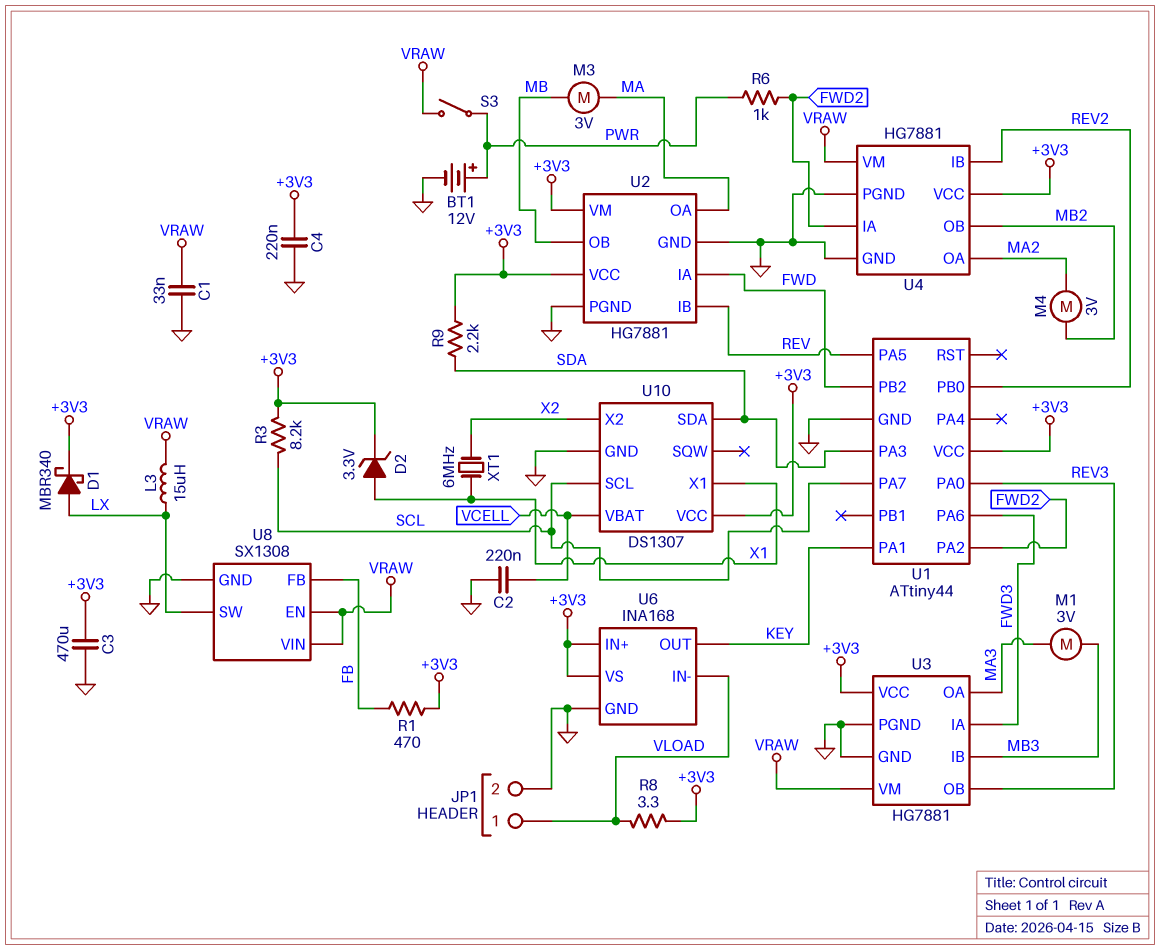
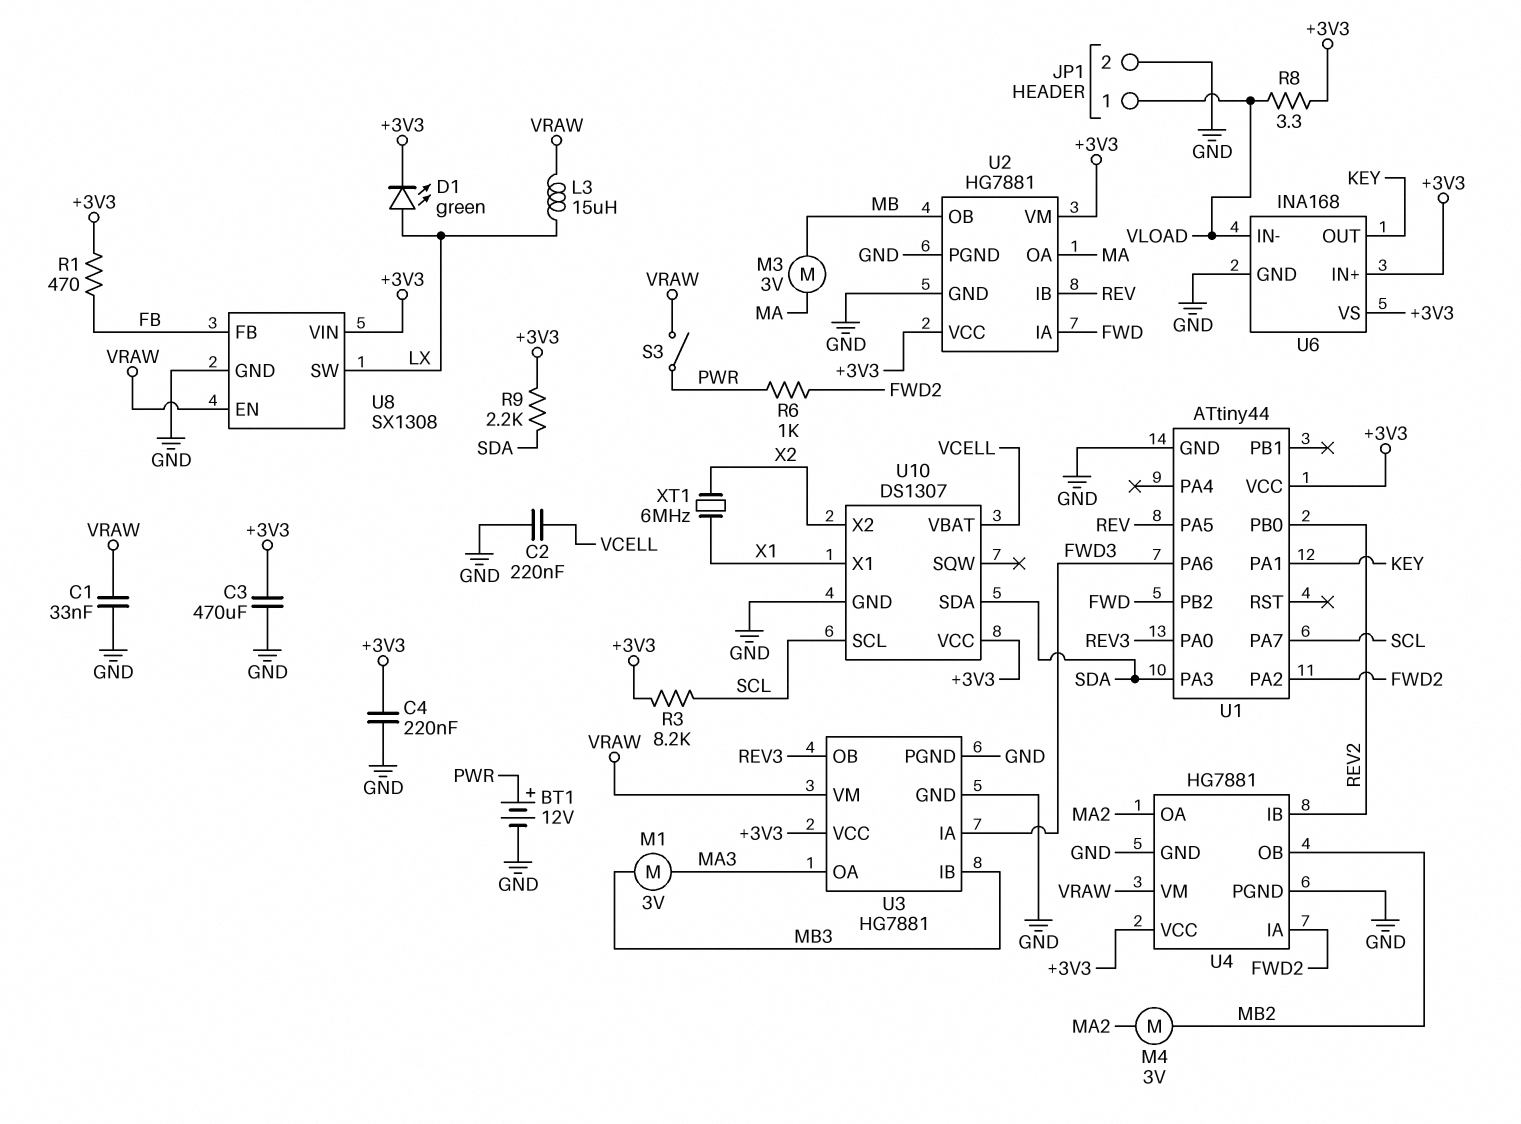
D1: schottky MBR340 (A LX, K +3V3) -> LED green (A LX, K +3V3)
D2: zener 3.3V (A X1, K +3V3) -> none
U8 pin VIN: VRAW -> +3V3

